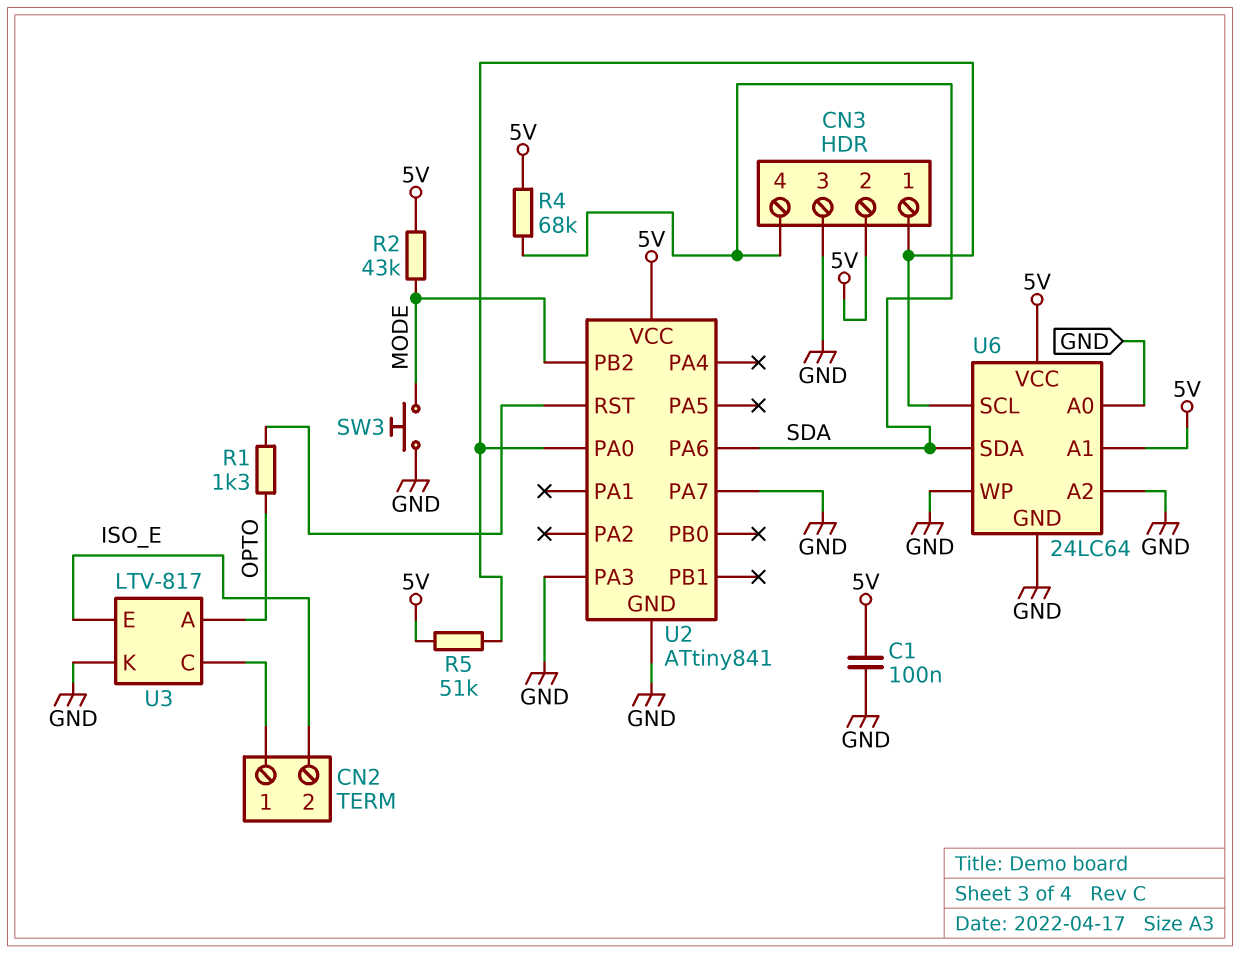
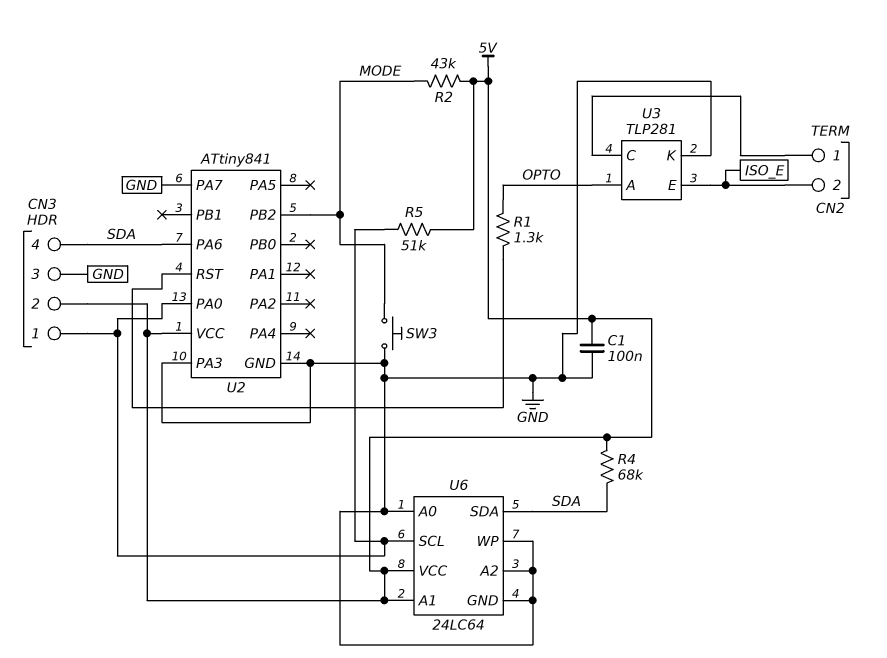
U3: LTV-817 -> TLP281

